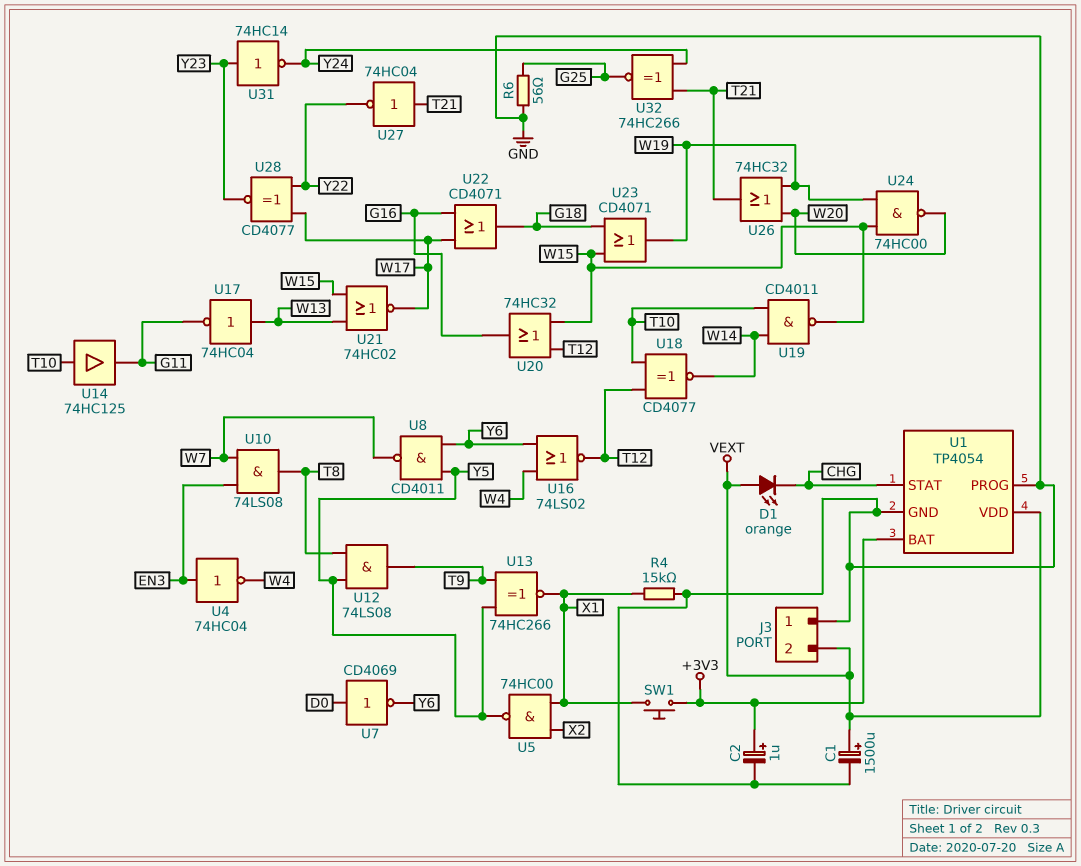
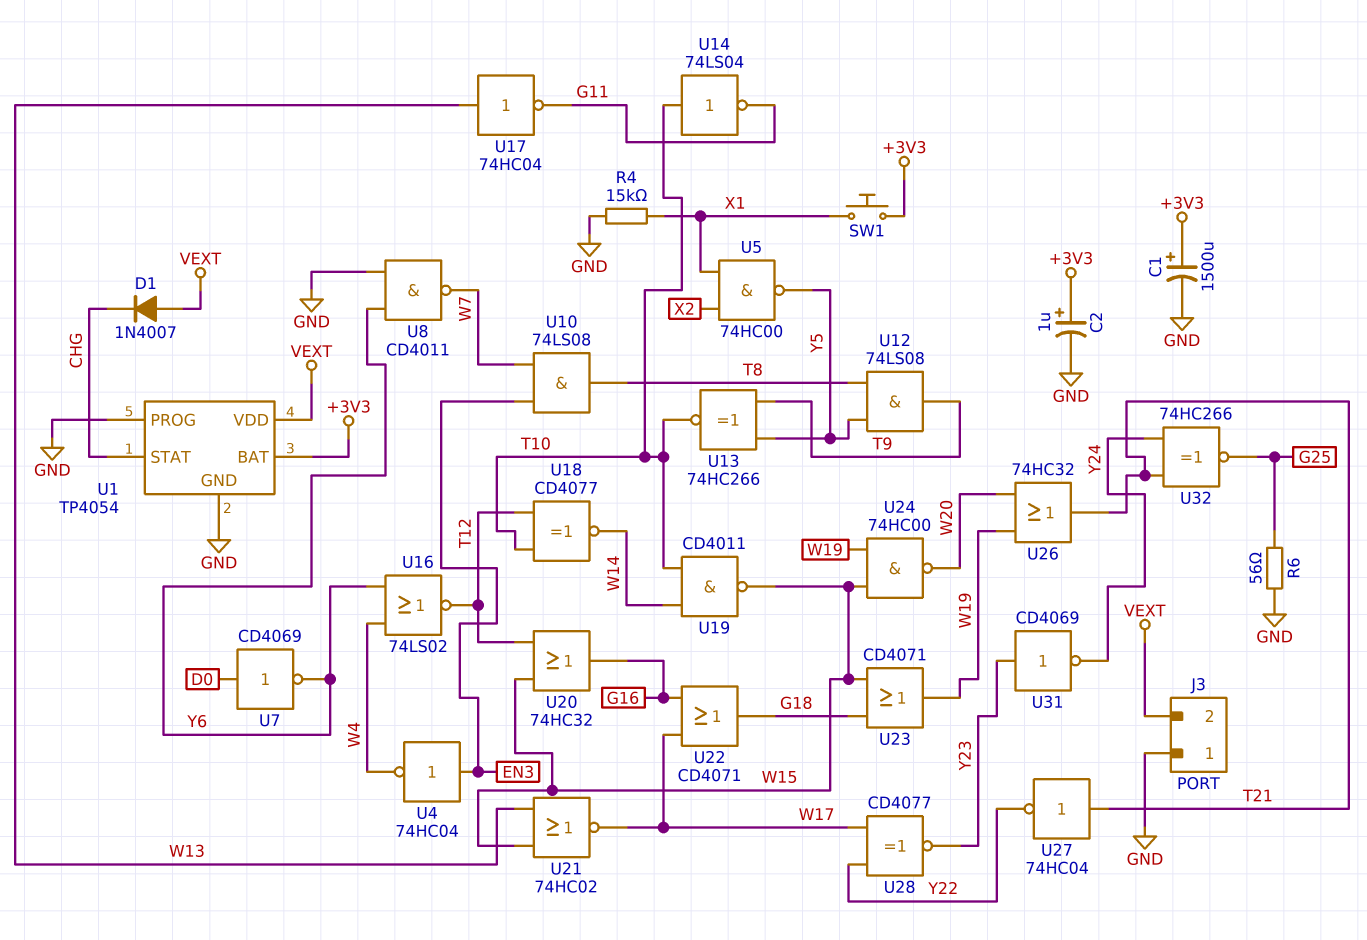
C1: 1500uF (plus VEXT, minus GND) -> 1500uF (plus +3V3, minus GND)
D1: LED orange (A VEXT, K CHG) -> diode 1N4007 (A VEXT, K CHG)
U8: NAND CD4011 (in Y5, in Y6, out W7) -> NAND CD4011 (in GND, in Y6, out W7)
U13: XNOR 74HC266 (in T9, in Y5, out X1) -> XNOR 74HC266 (in T9, in Y5, out T10)
U14: buffer 74HC125 (in T10, out G11) -> NOT 74LS04 (in T10, out G11)
U31: NOT 74HC14 (in Y23, out Y24) -> NOT CD4069 (in Y23, out Y24)

